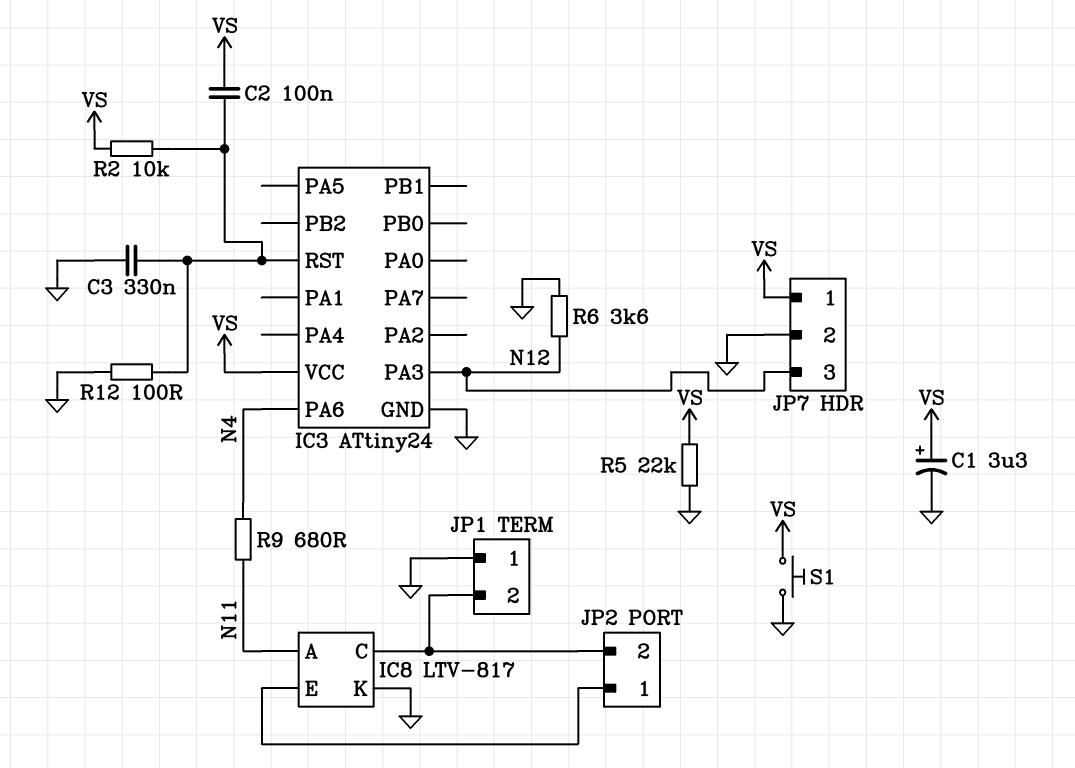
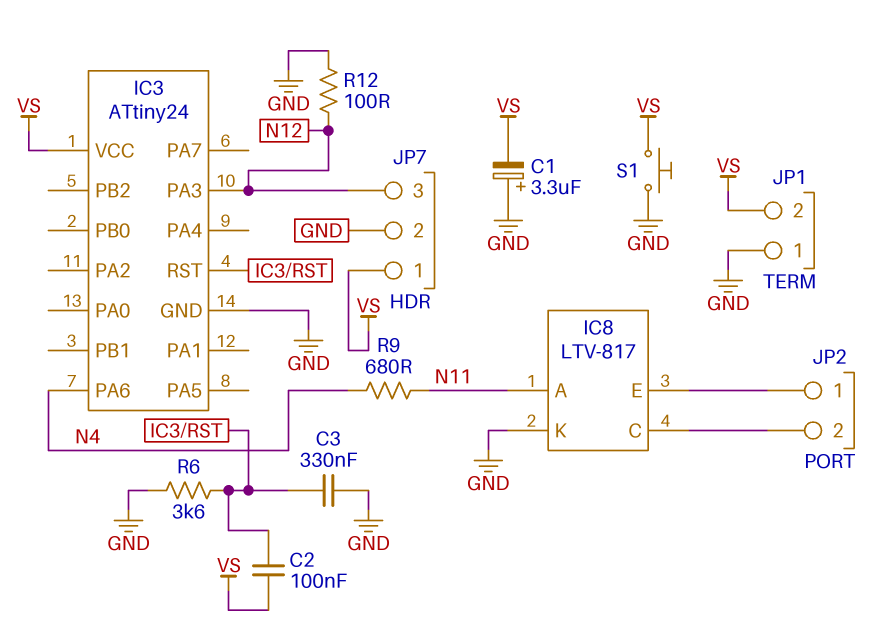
C1: 3.3uF (plus VS, minus GND) -> 3.3uF (plus GND, minus VS)
JP1 pin 2: IC8/C -> VS
R2: 10k (IC3/RST, VS) -> none
R5: 22k (GND, VS) -> none
R6: 3.6k (GND, N12) -> 3.6k (GND, IC3/RST)
R12: 100 (GND, IC3/RST) -> 100 (GND, N12)

